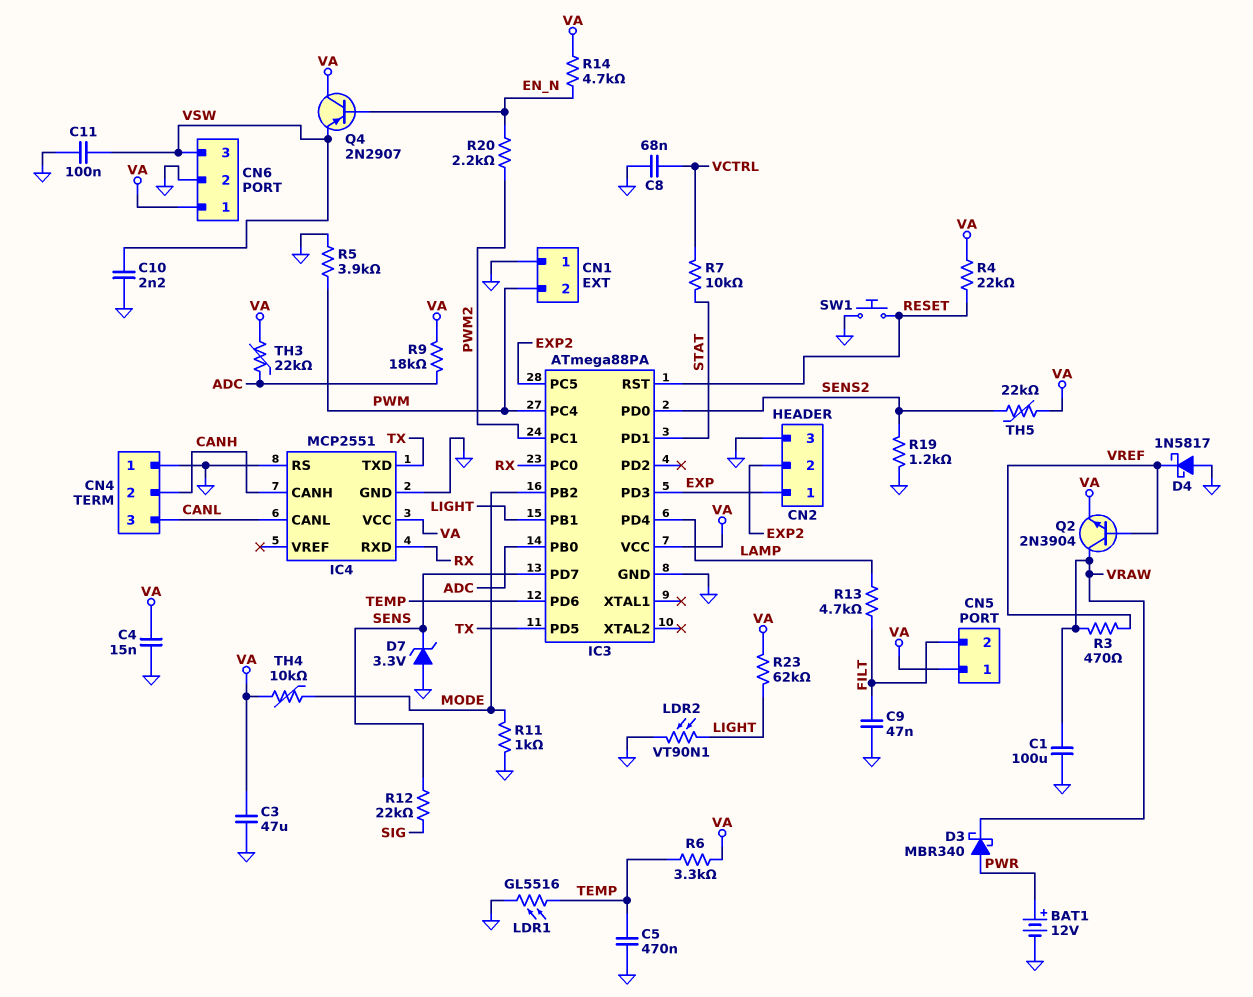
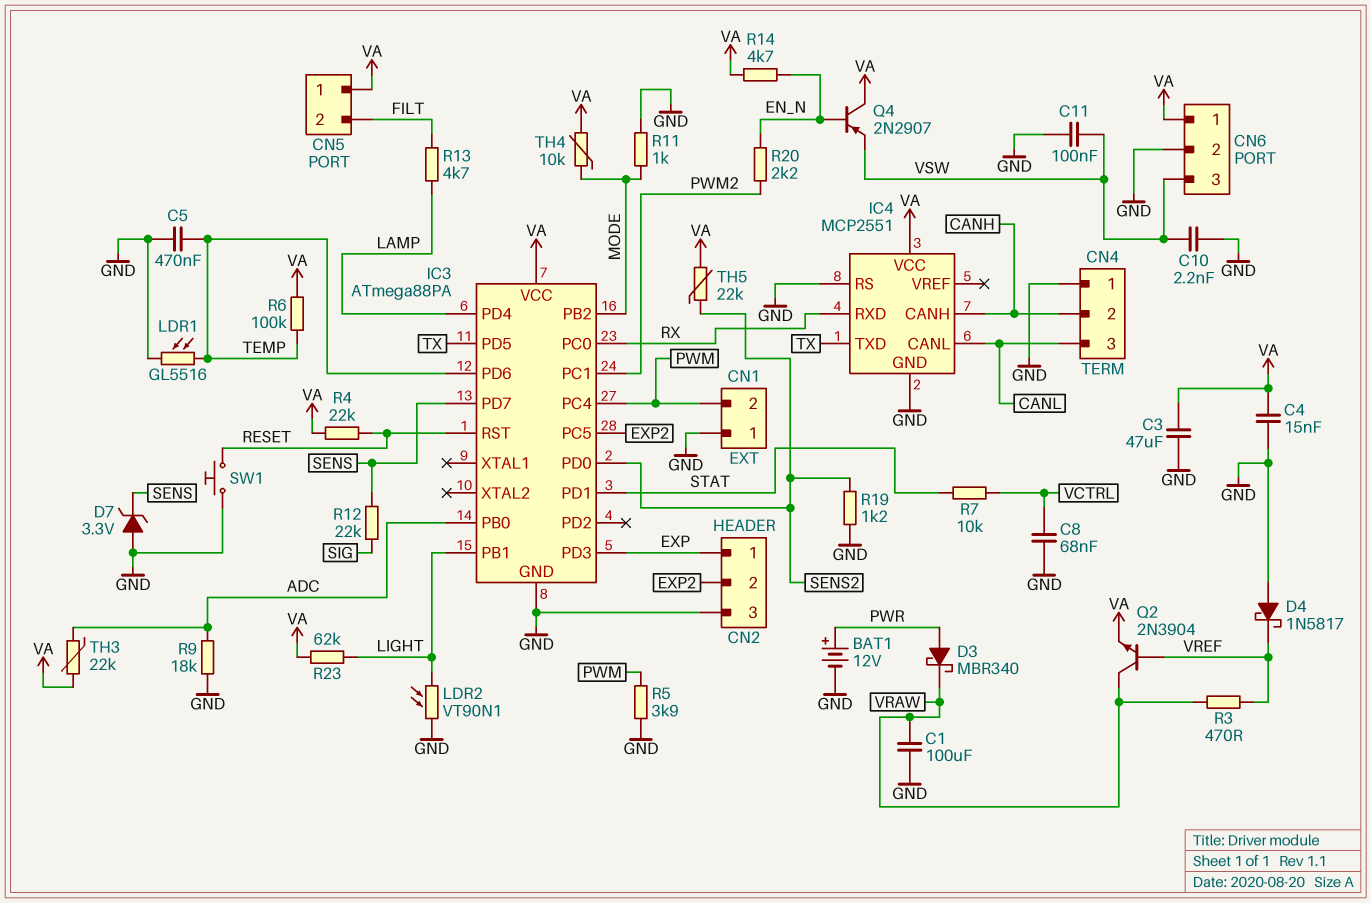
C9: 47nF (FILT, GND) -> none
R6: 3.3k (TEMP, VA) -> 100k (TEMP, VA)
R9: 18k (ADC, VA) -> 18k (ADC, GND)

